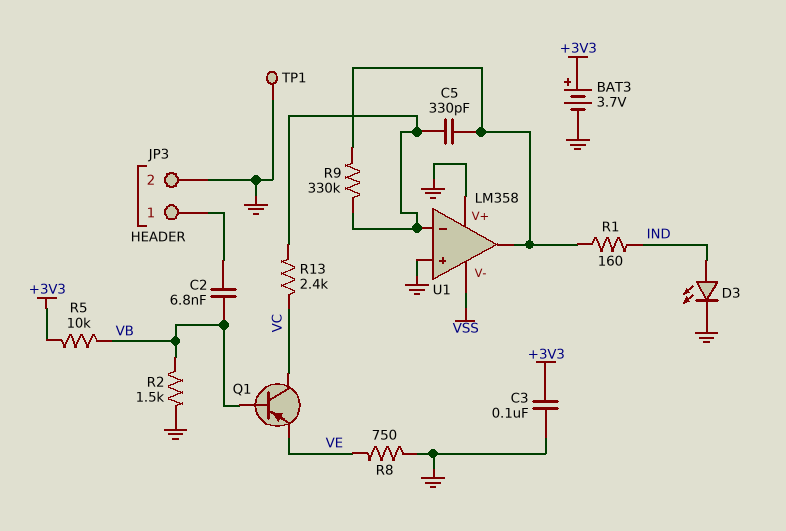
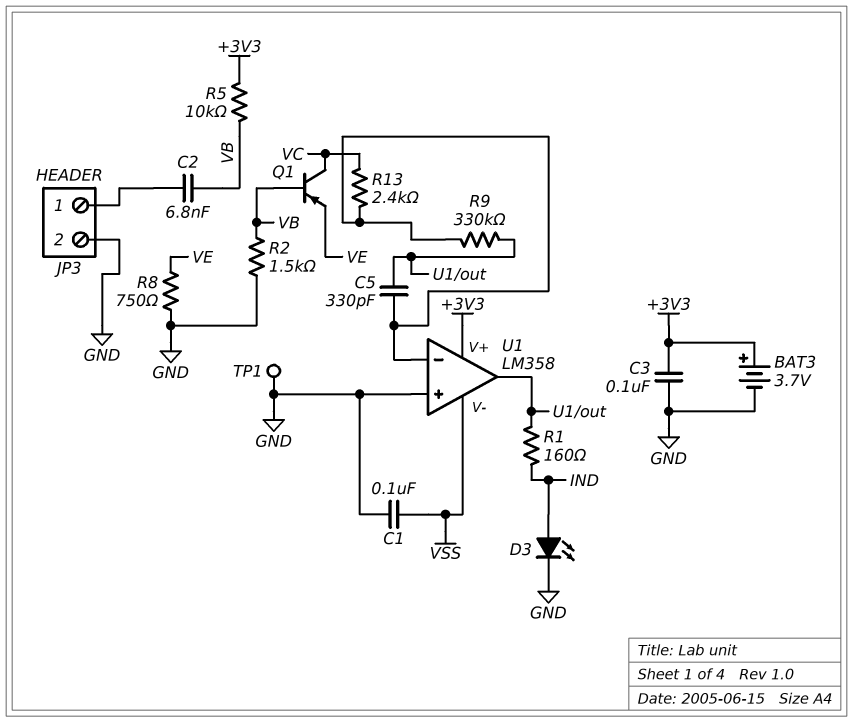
C1: none -> 100nF (GND, VSS)
U1 pin V+: GND -> +3V3

